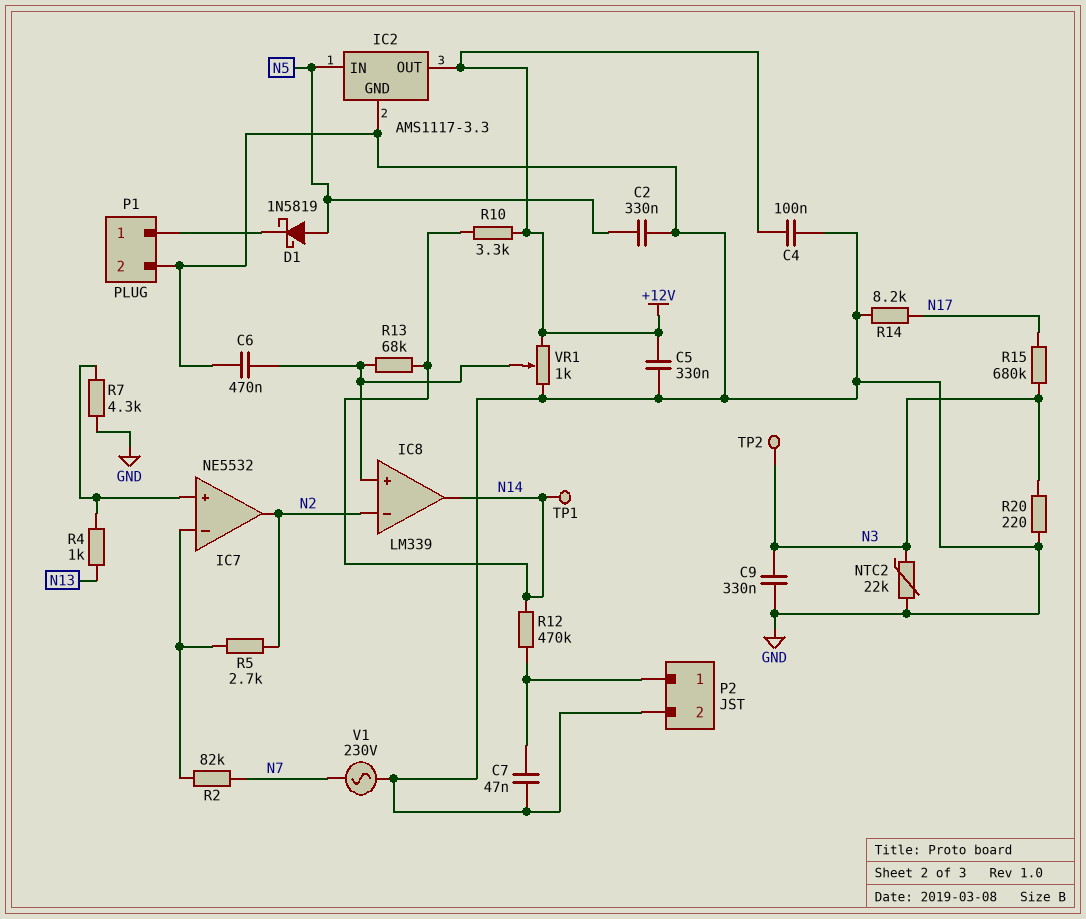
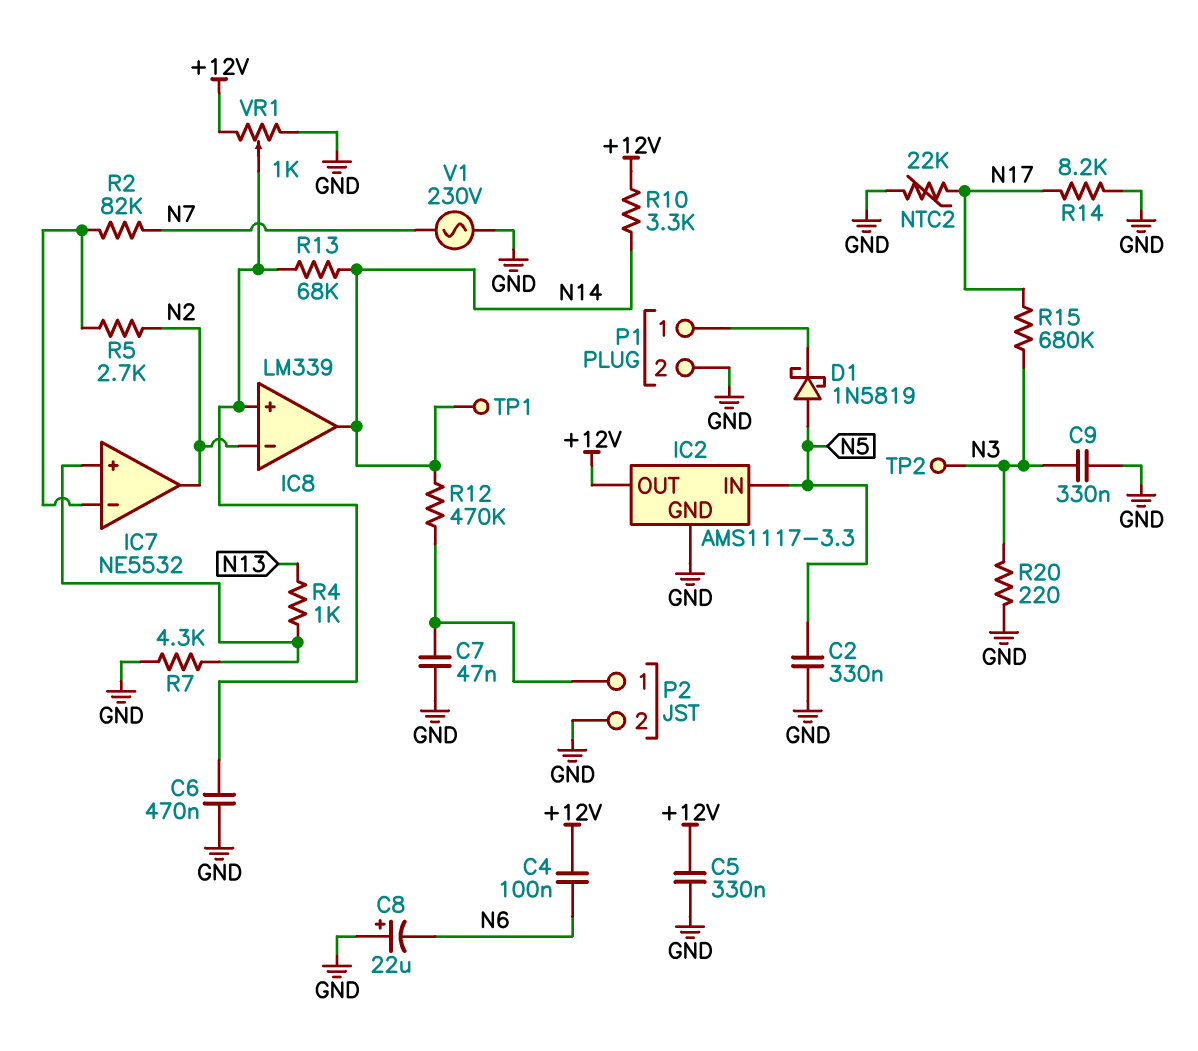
C4: 100nF (+12V, GND) -> 100nF (+12V, N6)
C8: none -> 22uF (plus GND, minus N6)
NTC2: 22k (GND, N3) -> 22k (GND, N17)

